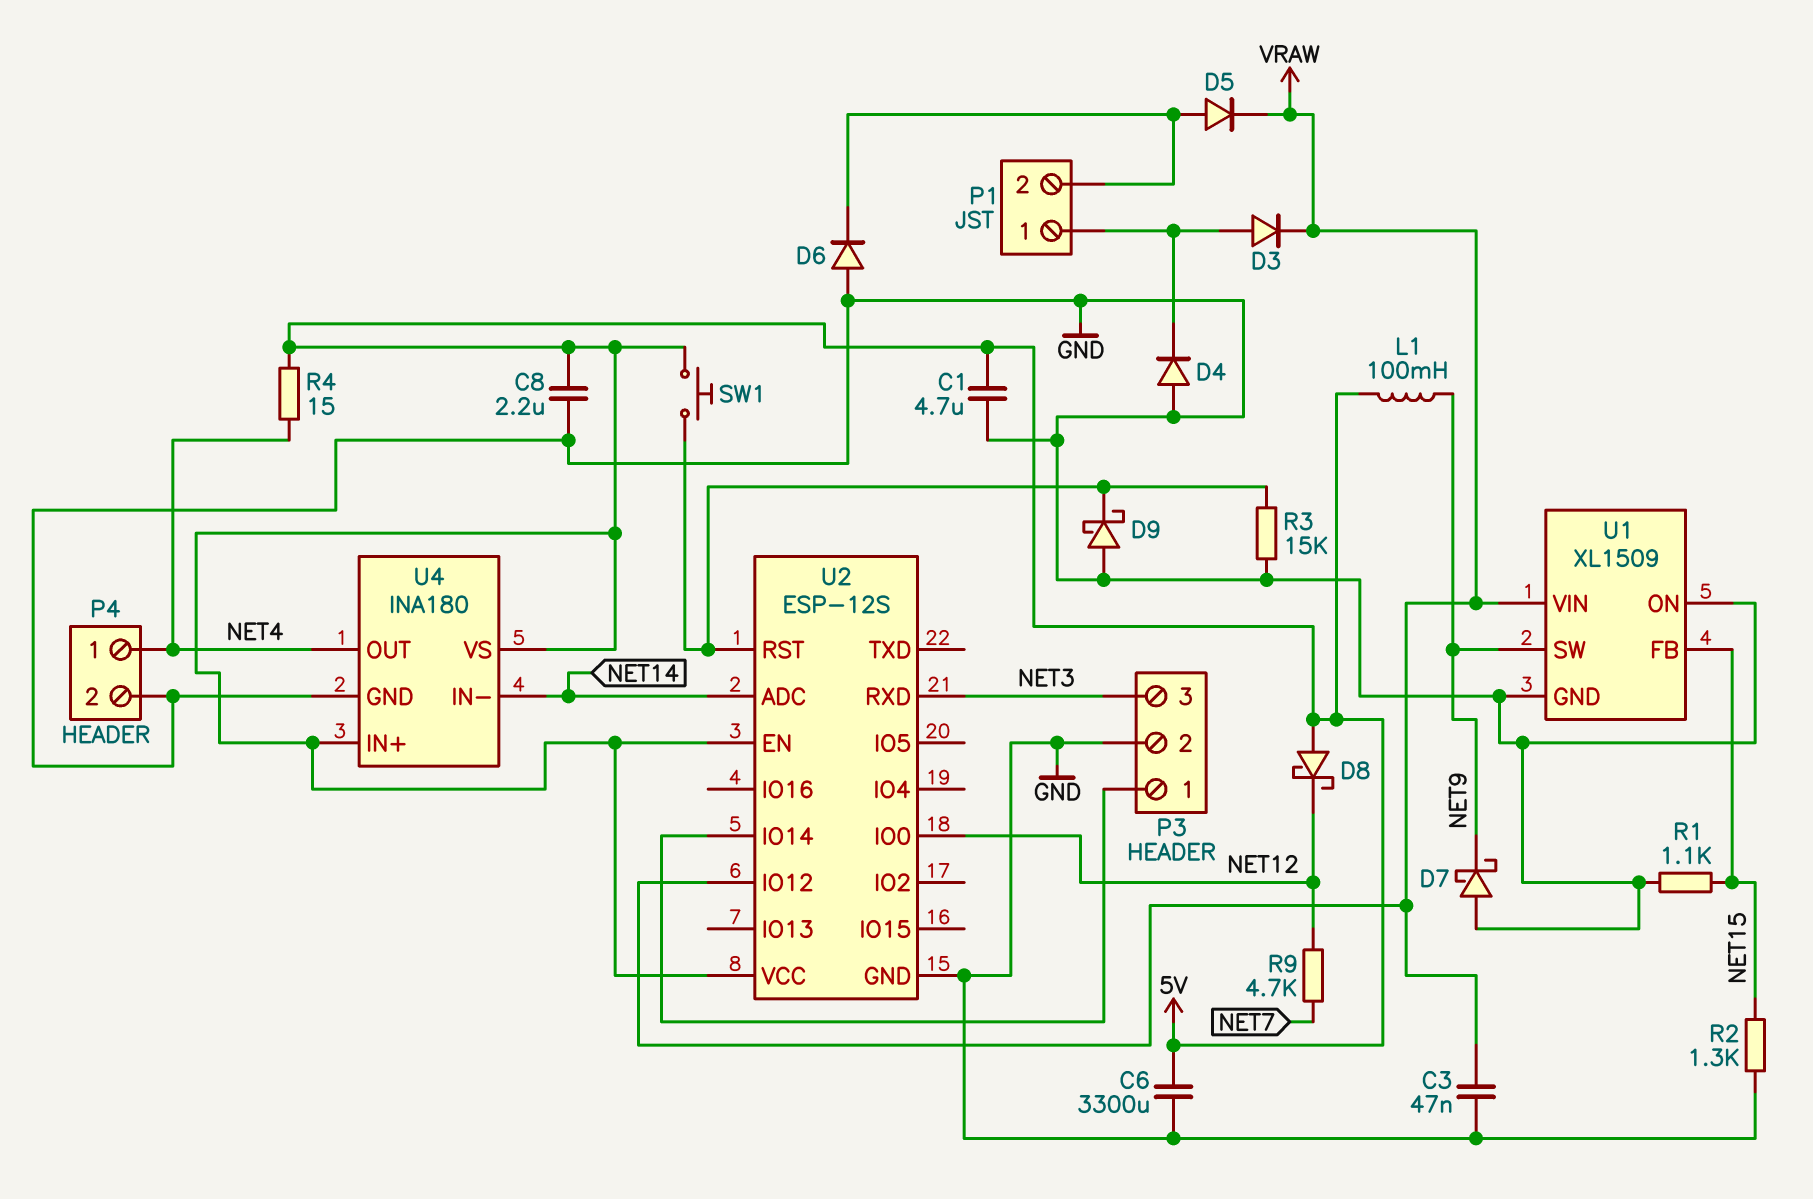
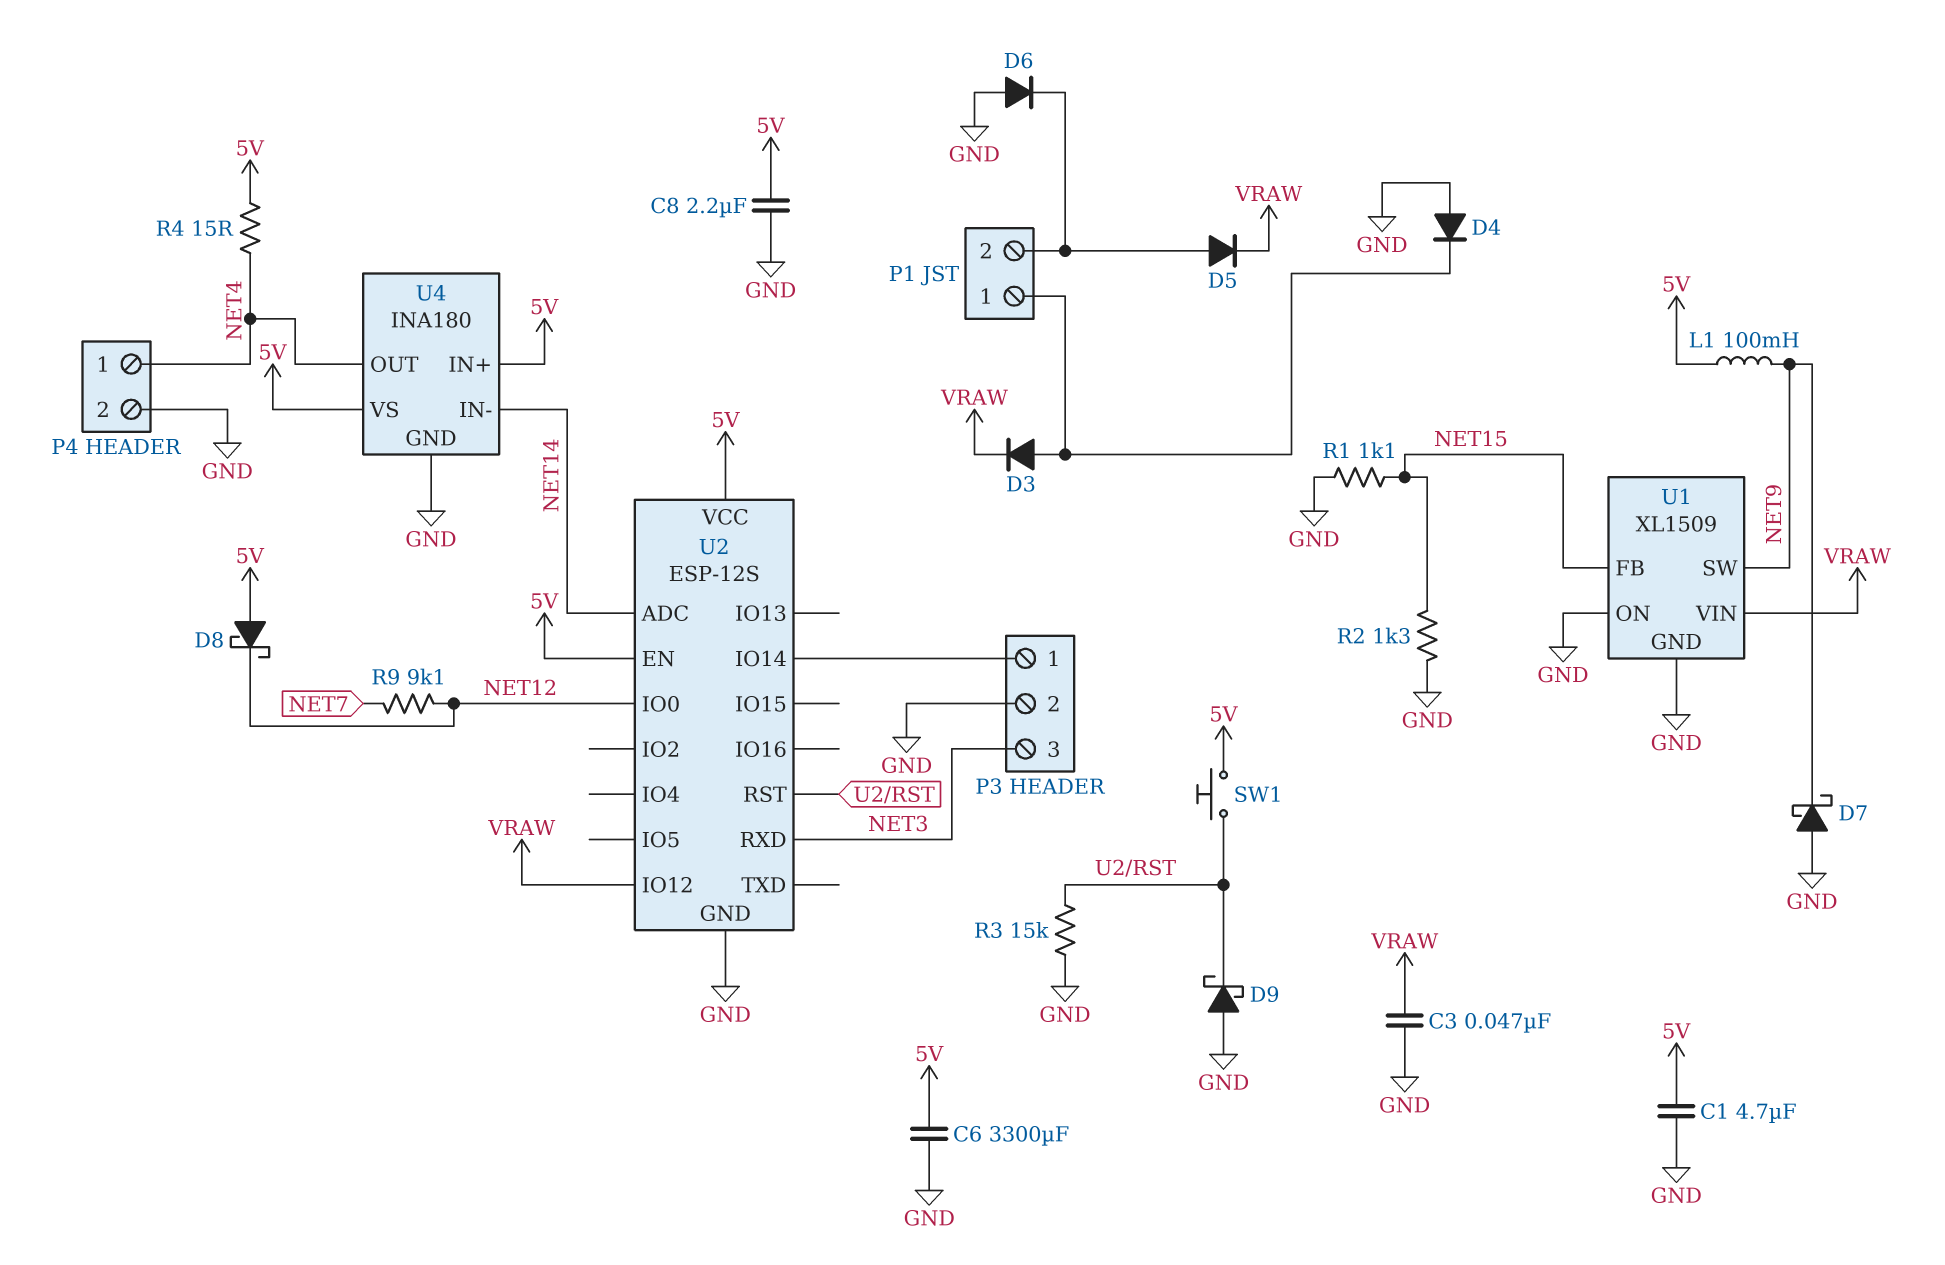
R9: 4.7k (NET7, NET12) -> 9.1k (NET7, NET12)

